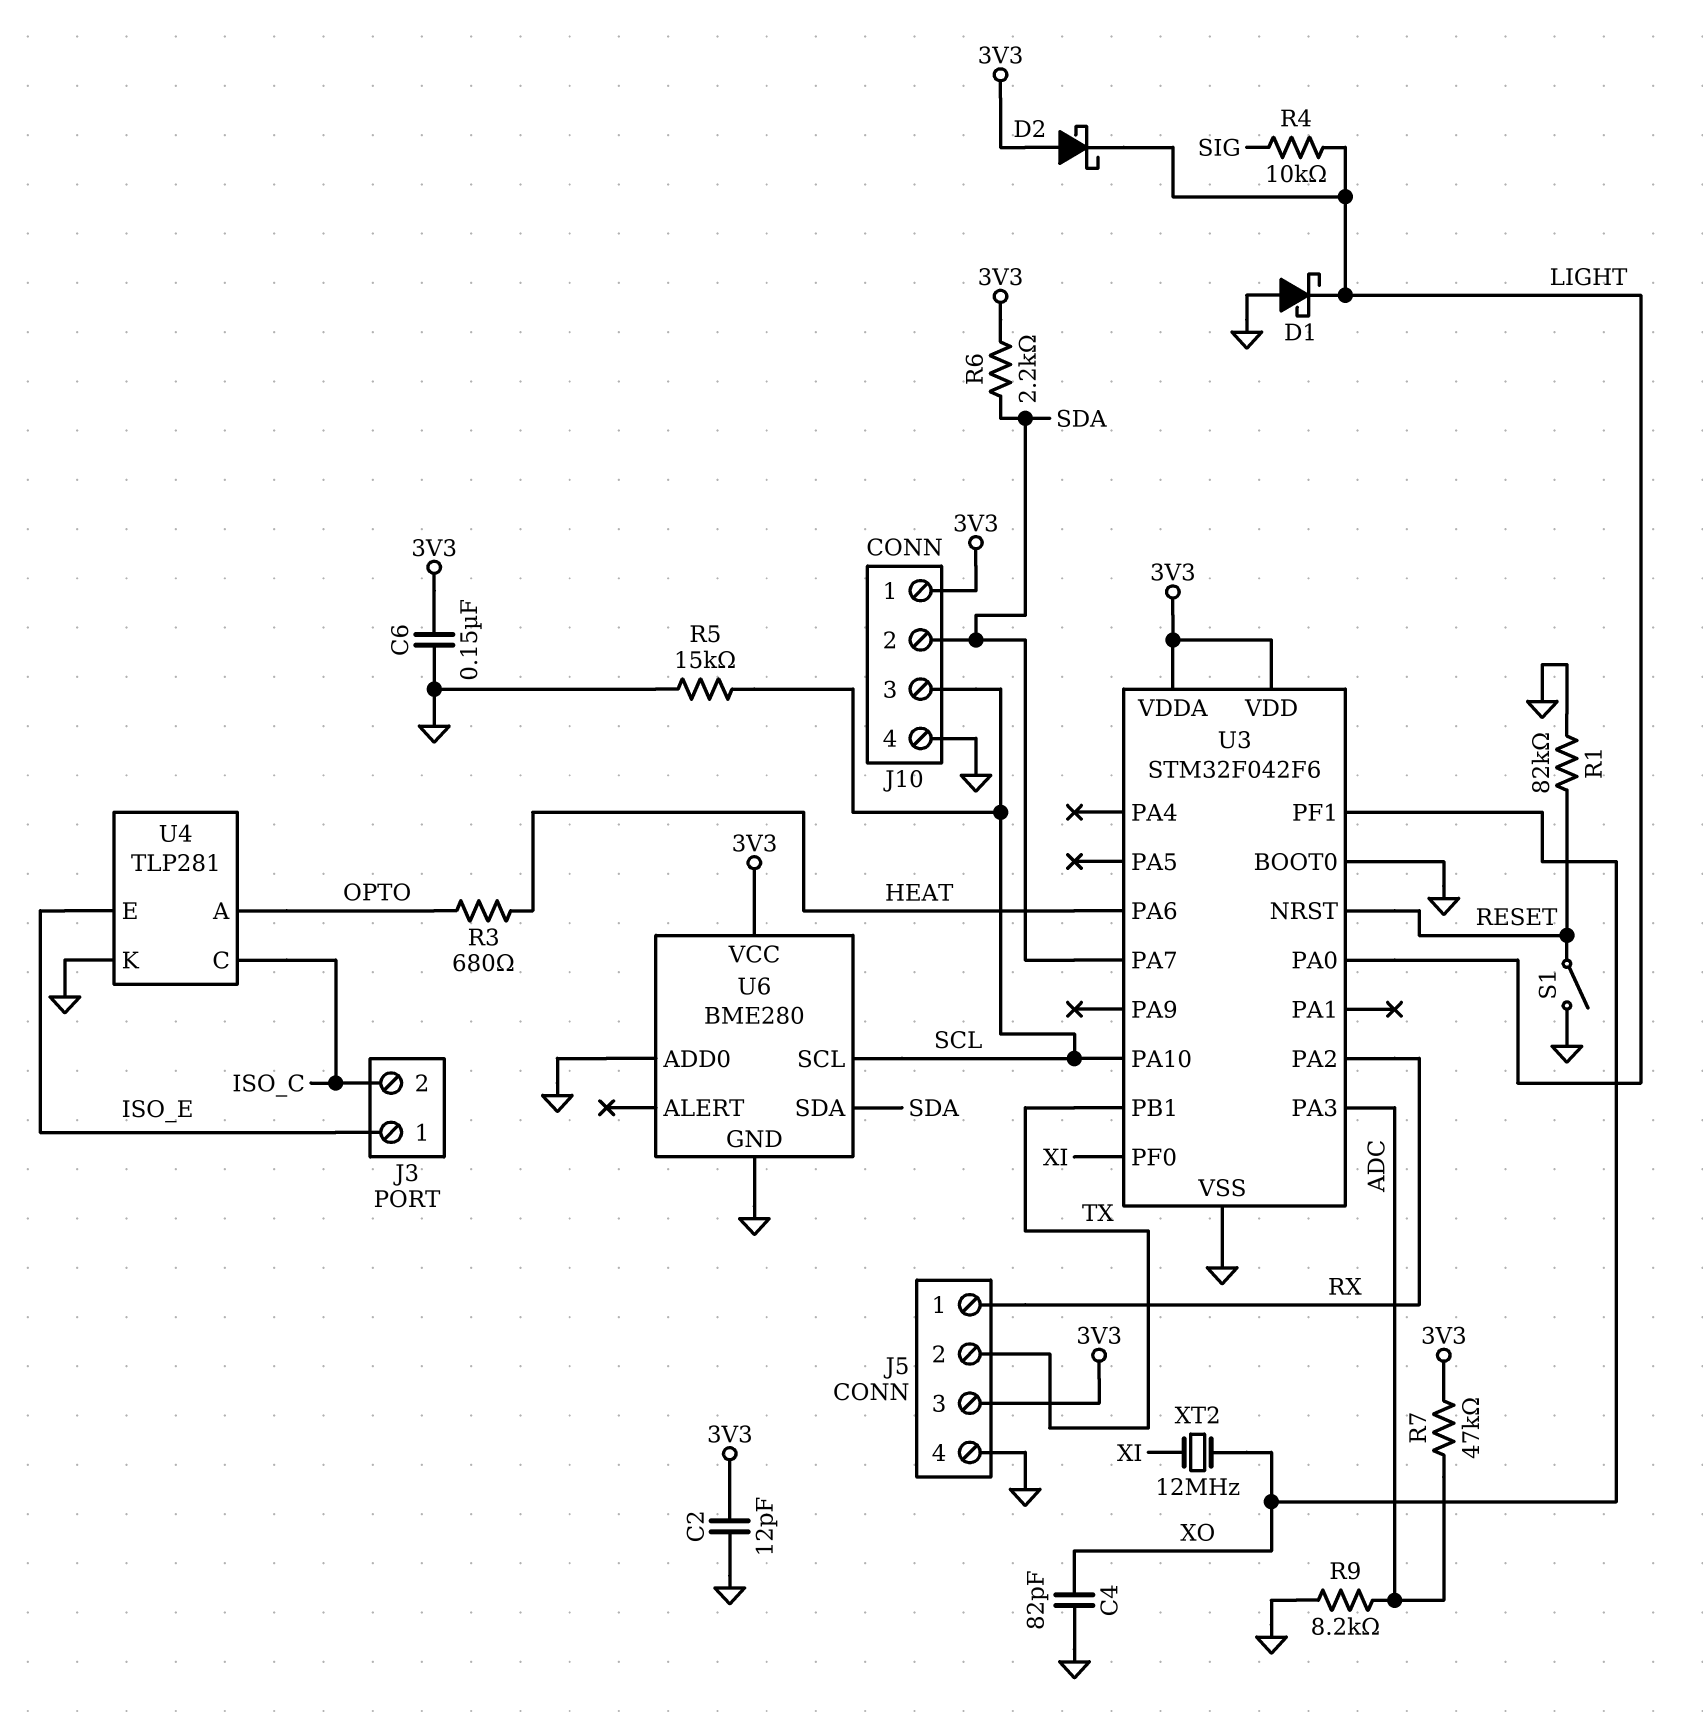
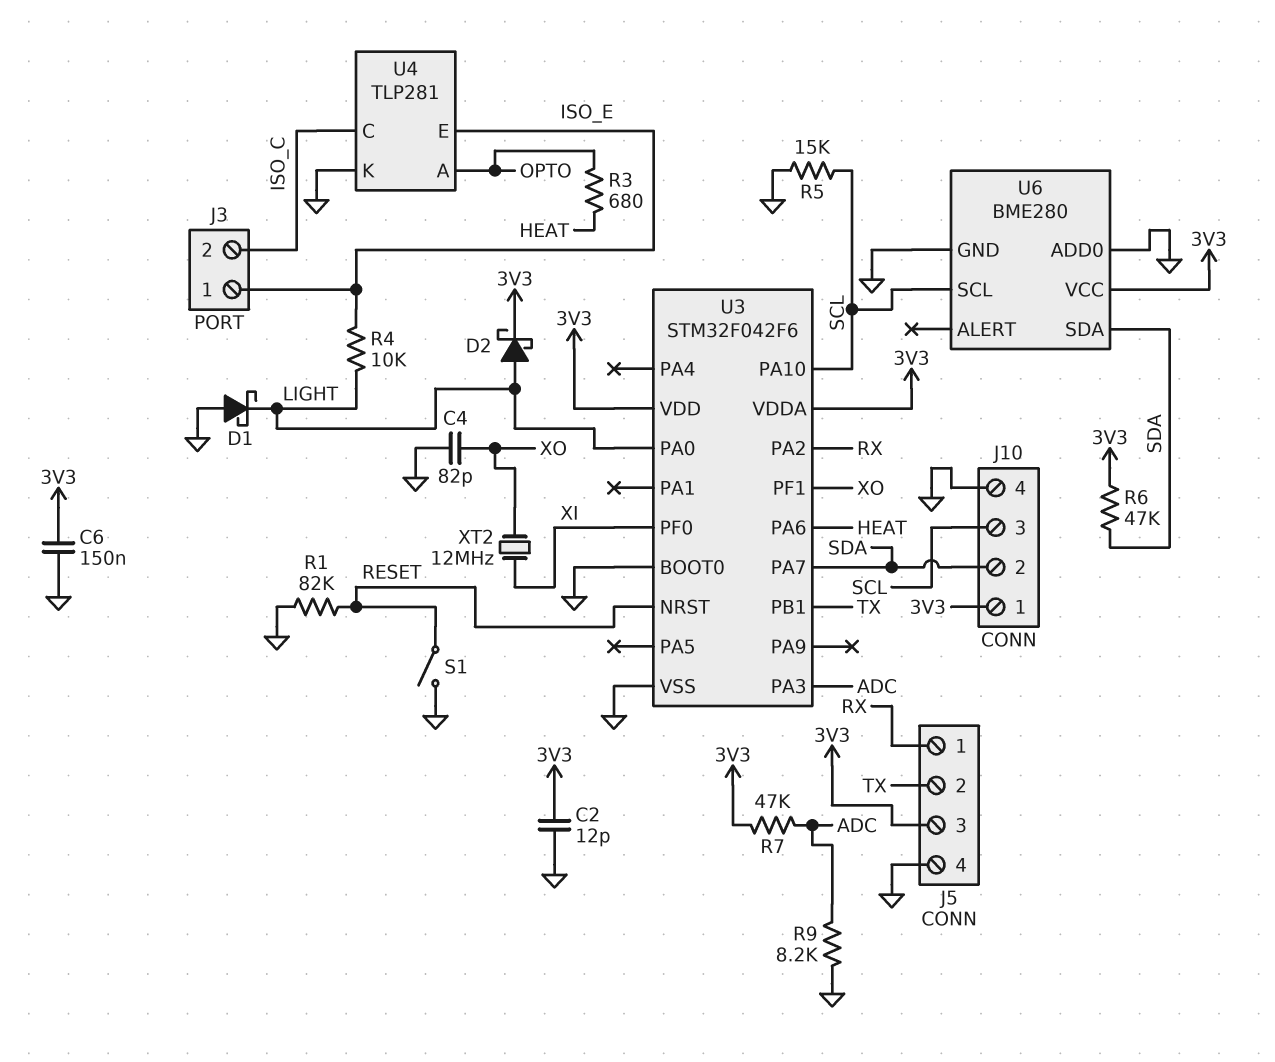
D2: schottky (A 3V3, K LIGHT) -> schottky (A LIGHT, K 3V3)
R4: 10k (LIGHT, SIG) -> 10k (ISO_E, LIGHT)
R6: 2.2k (3V3, SDA) -> 47k (3V3, SDA)

